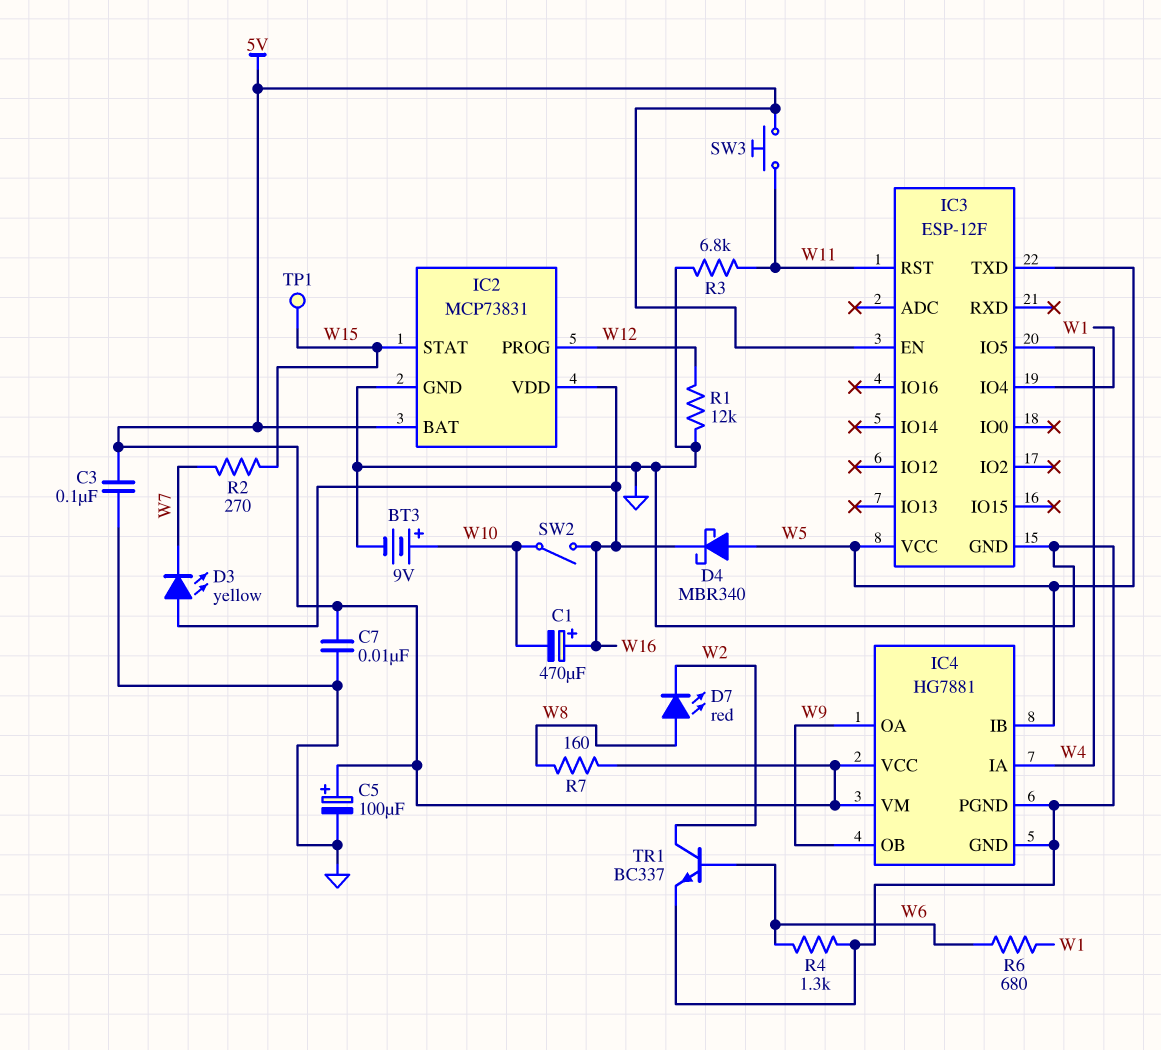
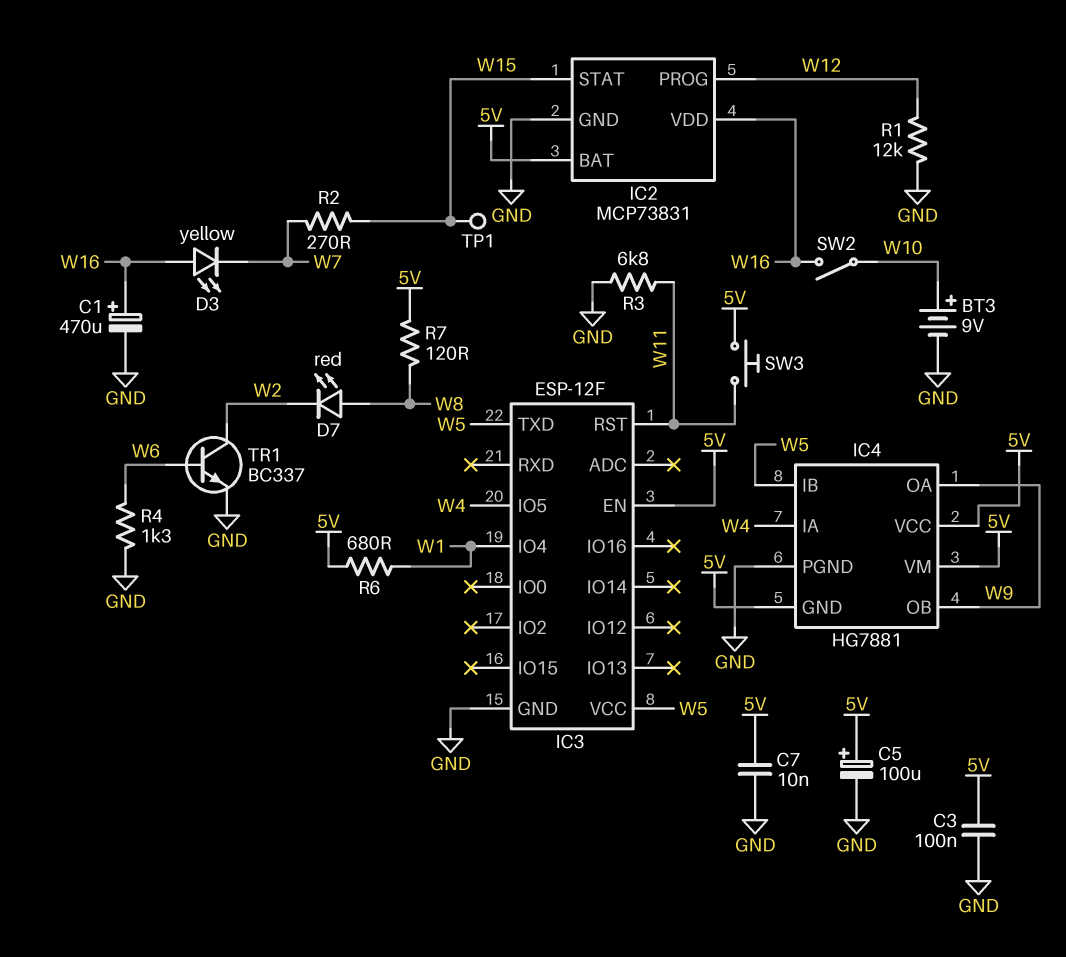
C1: 470uF (plus W16, minus W10) -> 470uF (plus W16, minus GND)
D4: schottky MBR340 (A W5, K W16) -> none
IC4 pin GND: GND -> 5V
R6: 680 (W1, W6) -> 680 (5V, W1)
R7: 160 (5V, W8) -> 120 (5V, W8)

